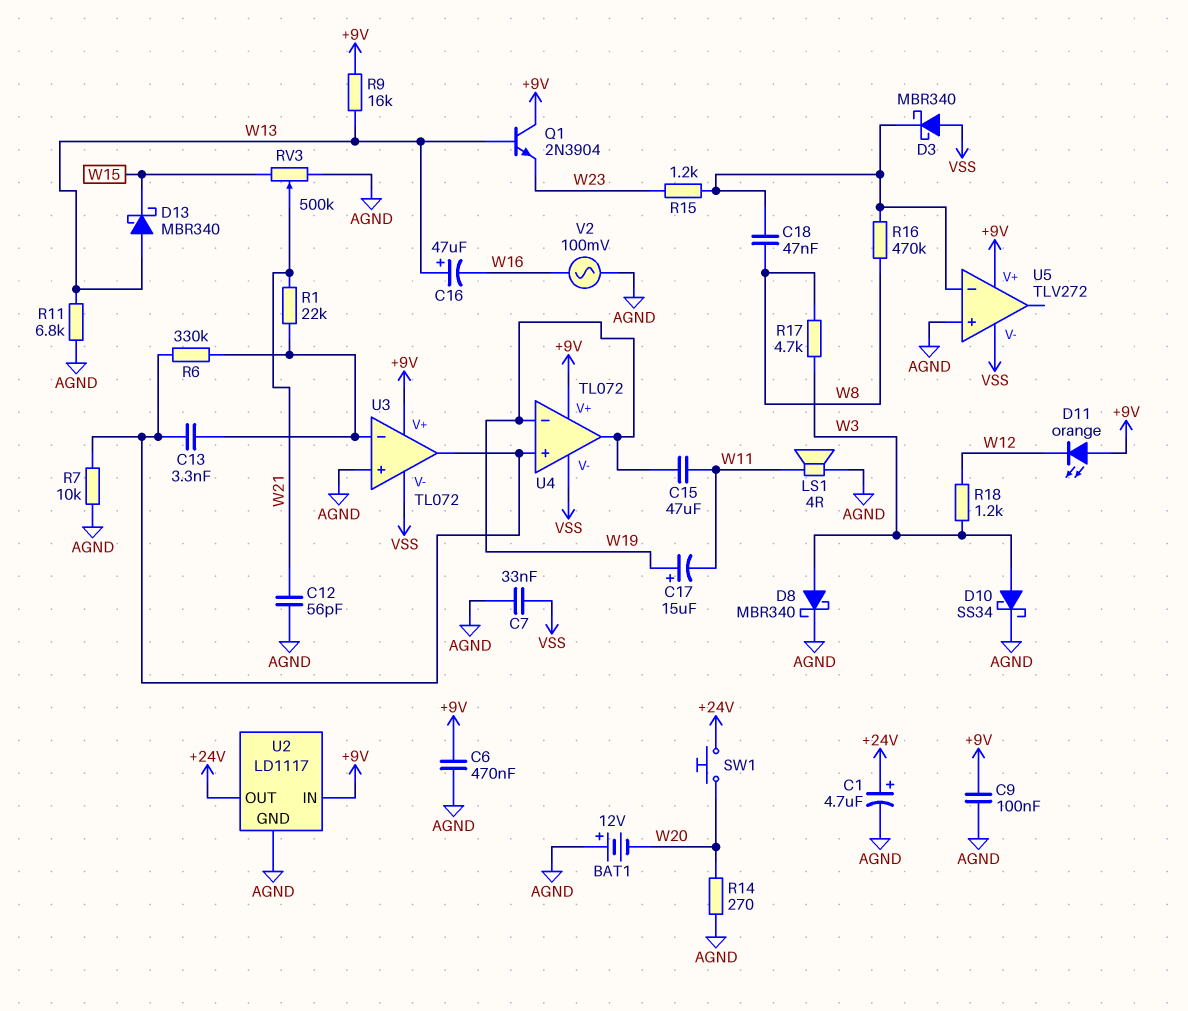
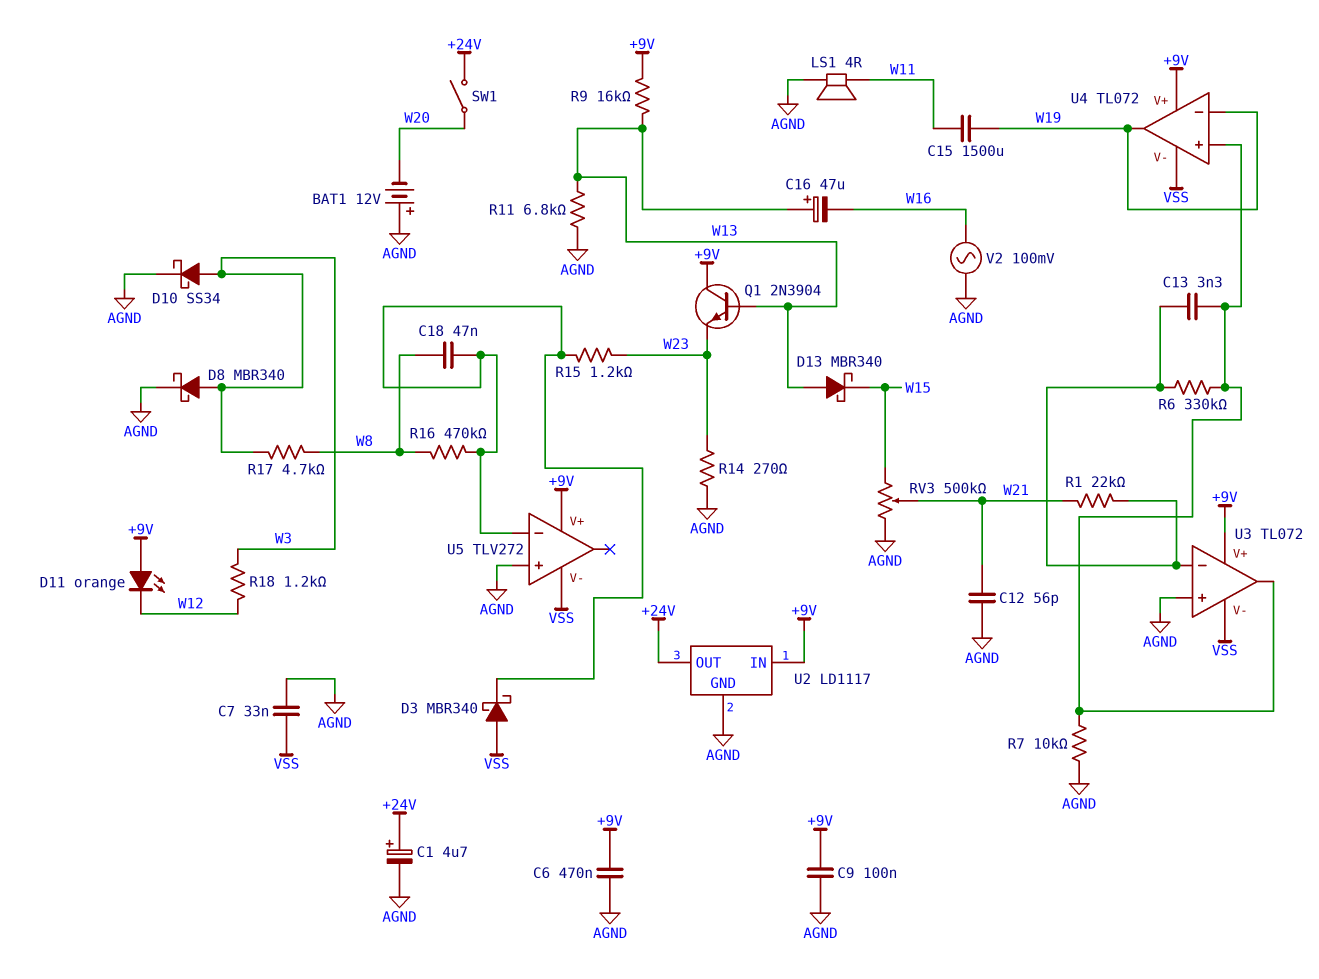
C15: 47uF (W11, W19) -> 1500uF (W11, W19)
C17: 15uF (plus W19, minus W11) -> none
R14: 270 (AGND, W20) -> 270 (AGND, W23)
SW1: button (+24V, W20) -> switch (+24V, W20)

